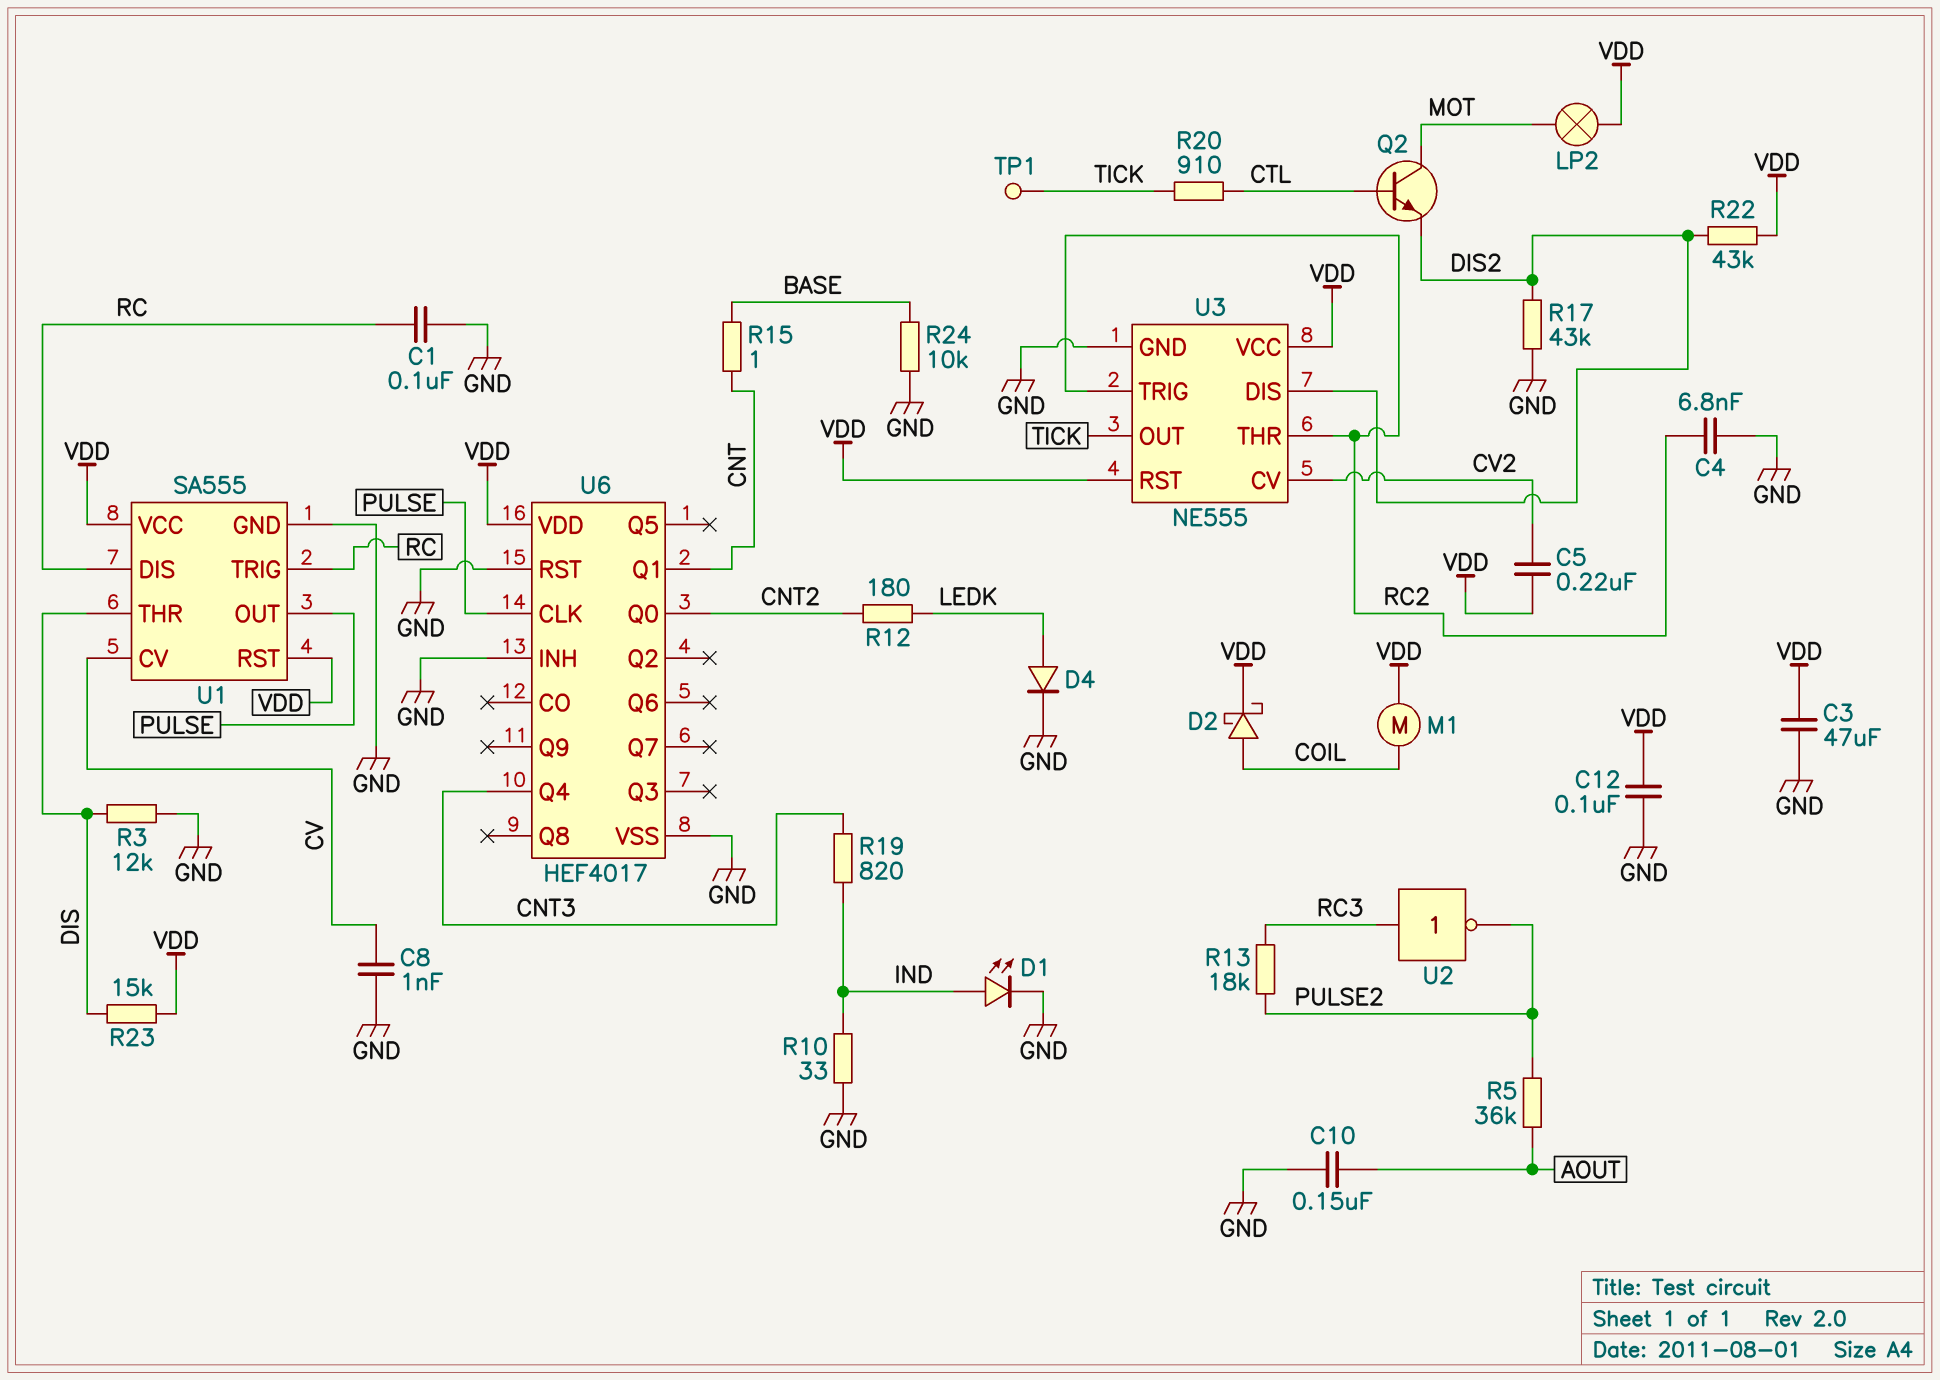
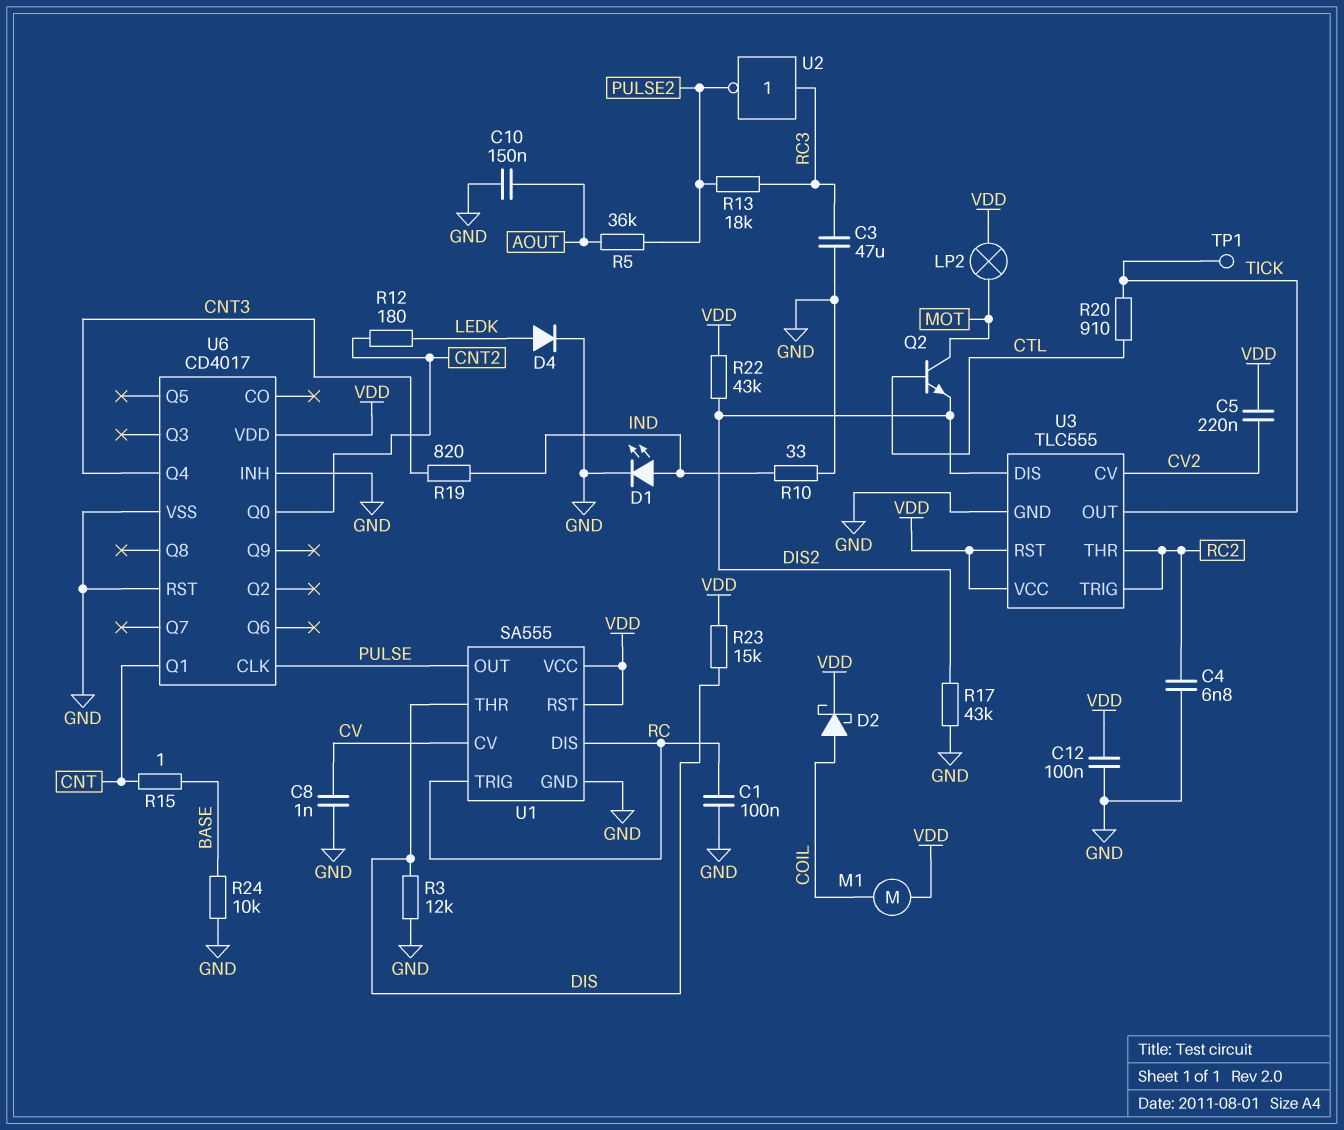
C3: 47uF (GND, VDD) -> 47uF (GND, RC3)
U3: NE555 -> TLC555
U6: HEF4017 -> CD4017

